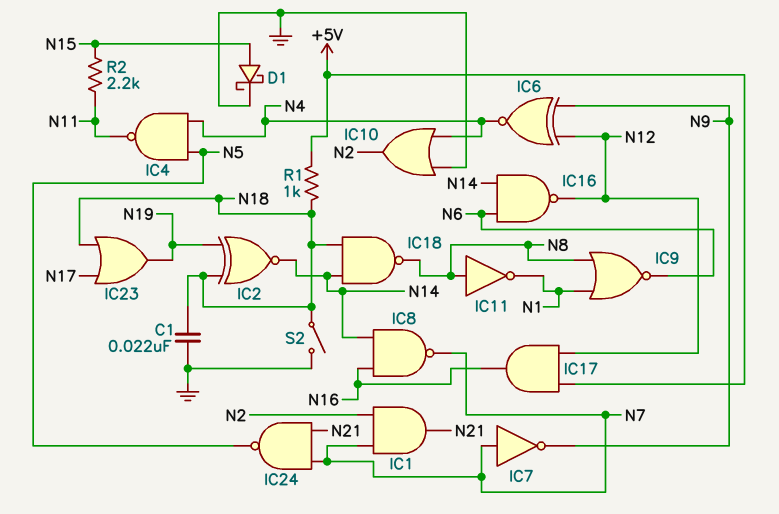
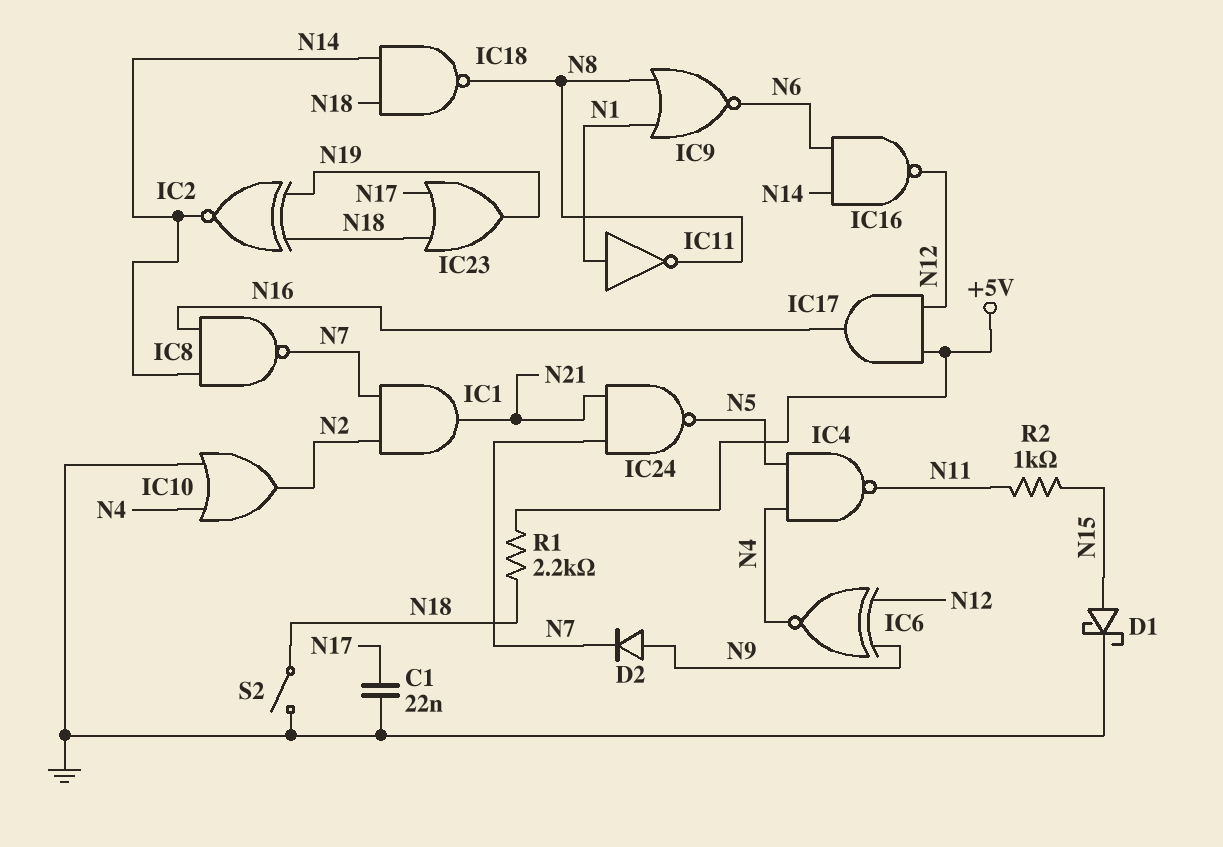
C1: 22nF (GND, N18) -> 22nF (GND, N17)
D2: none -> diode (A N9, K N7)
IC7: NOT (in N7, out N9) -> none
IC11: NOT (in N8, out N1) -> NOT (in N1, out N8)
R1: 1k (+5V, N18) -> 2.2k (+5V, N18)
R2: 2.2k (N11, N15) -> 1k (N11, N15)

